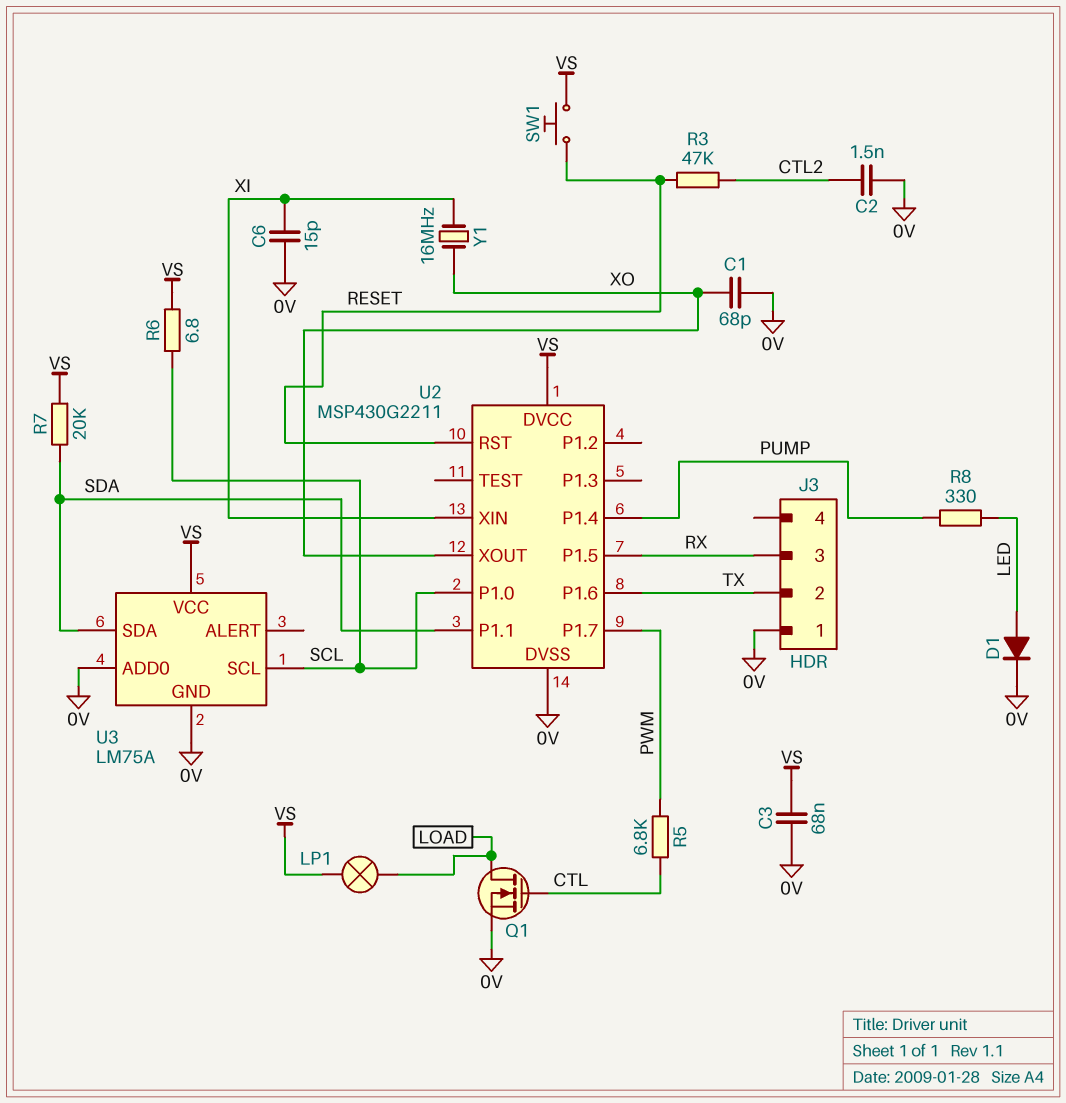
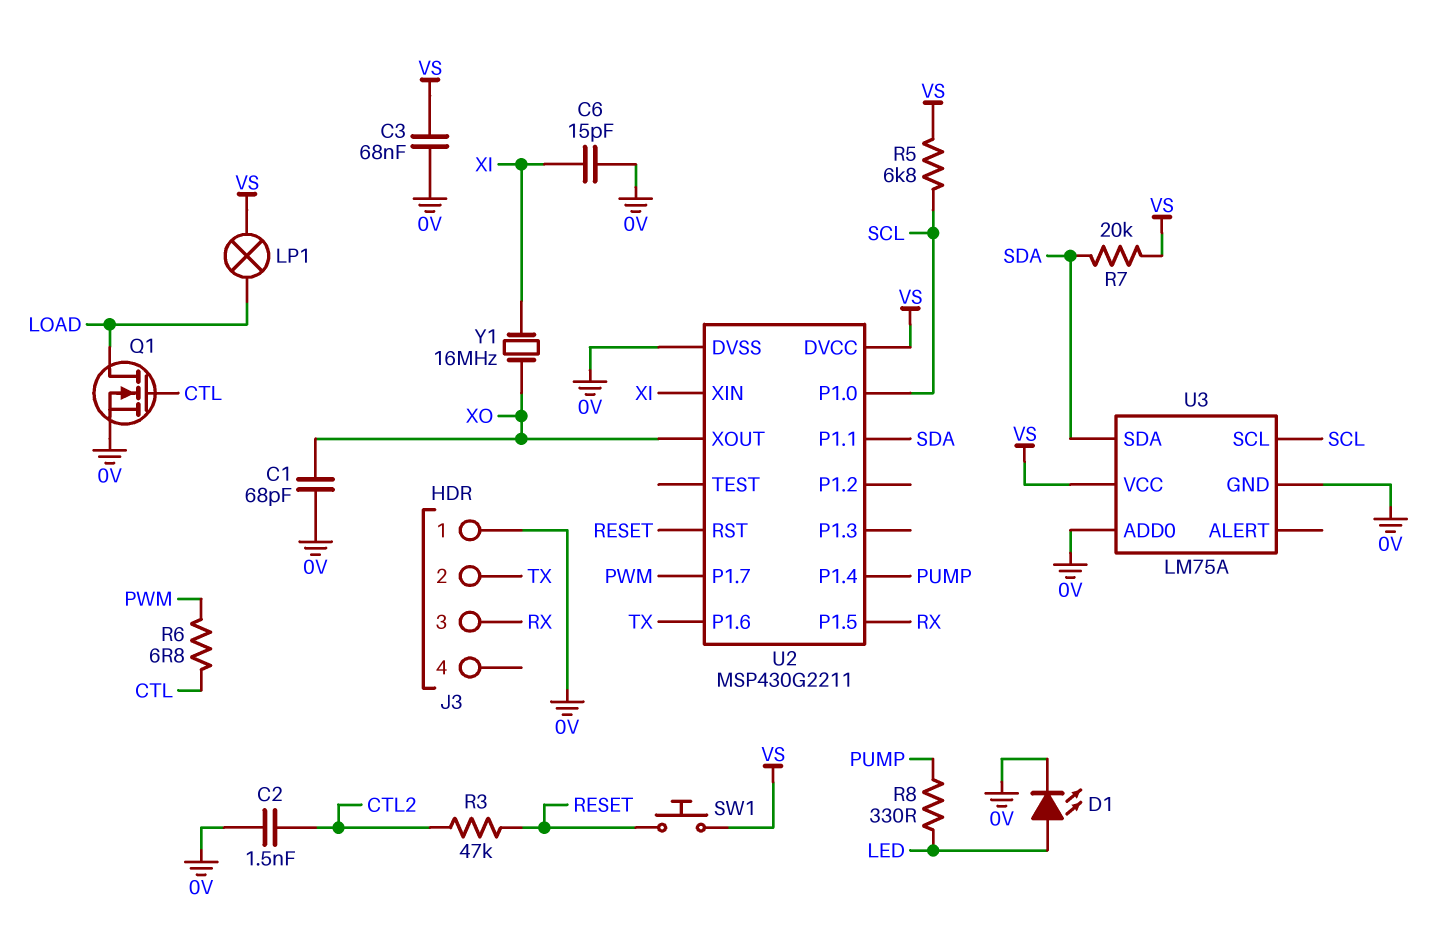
D1: diode (A LED, K 0V) -> LED (A LED, K 0V)
R5: 6.8k (CTL, PWM) -> 6.8k (SCL, VS)
R6: 6.8 (SCL, VS) -> 6.8 (CTL, PWM)

